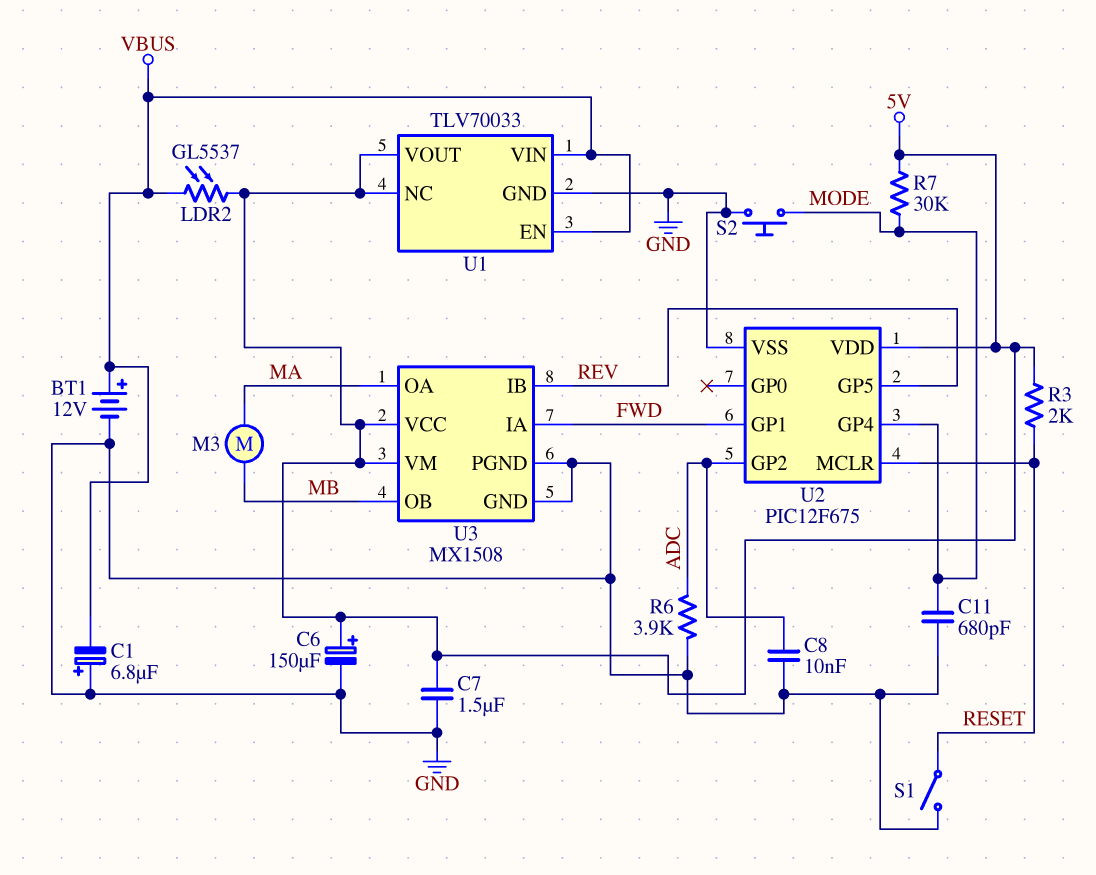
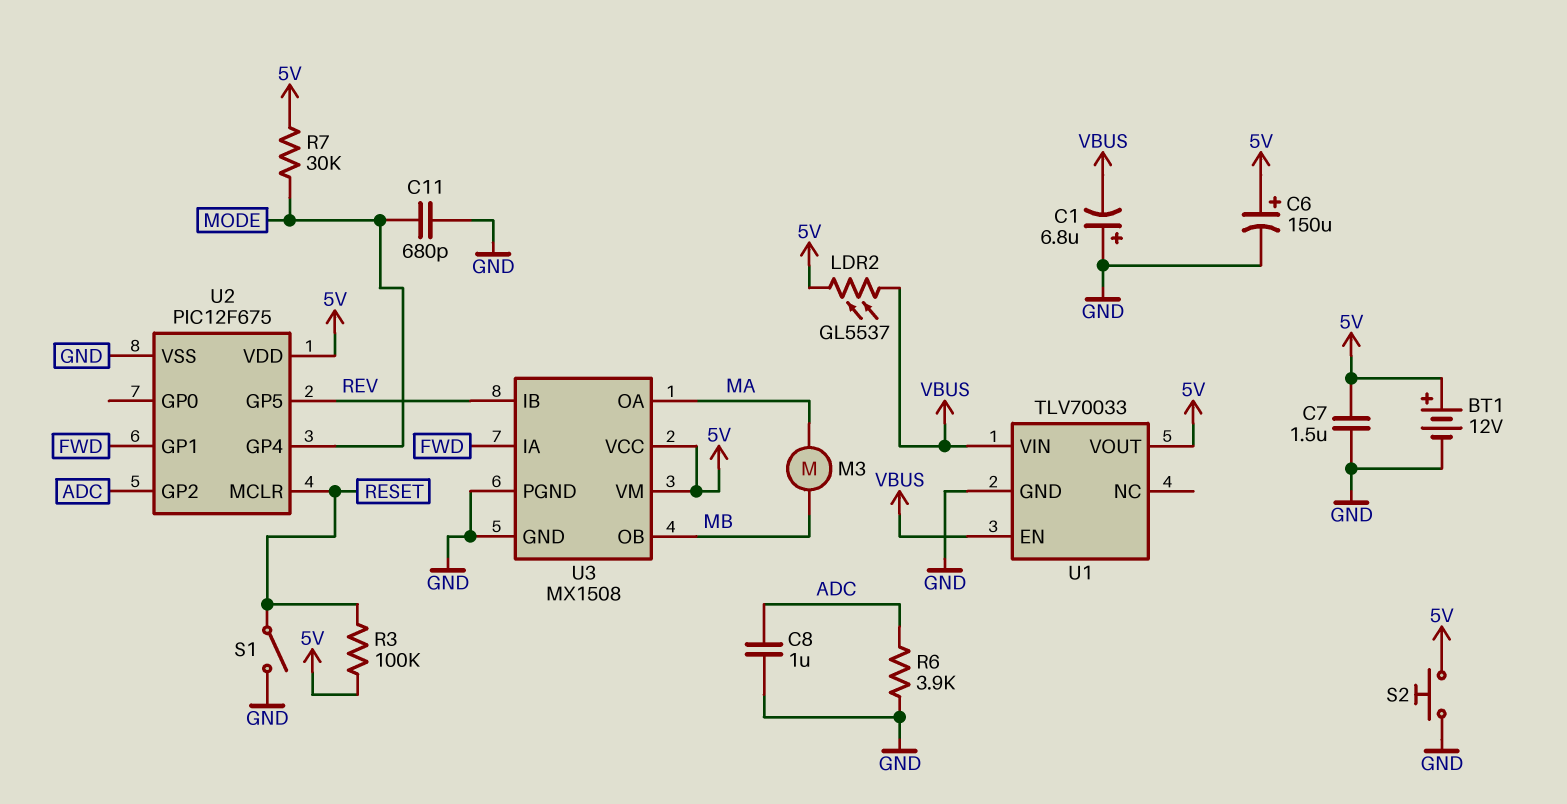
BT1: 12V (plus VBUS, minus GND) -> 12V (plus 5V, minus GND)
C8: 10nF (ADC, GND) -> 1uF (ADC, GND)
R3: 2k (5V, RESET) -> 100k (5V, RESET)
S2: button (GND, MODE) -> button (5V, GND)
U1 pin NC: 5V -> none

